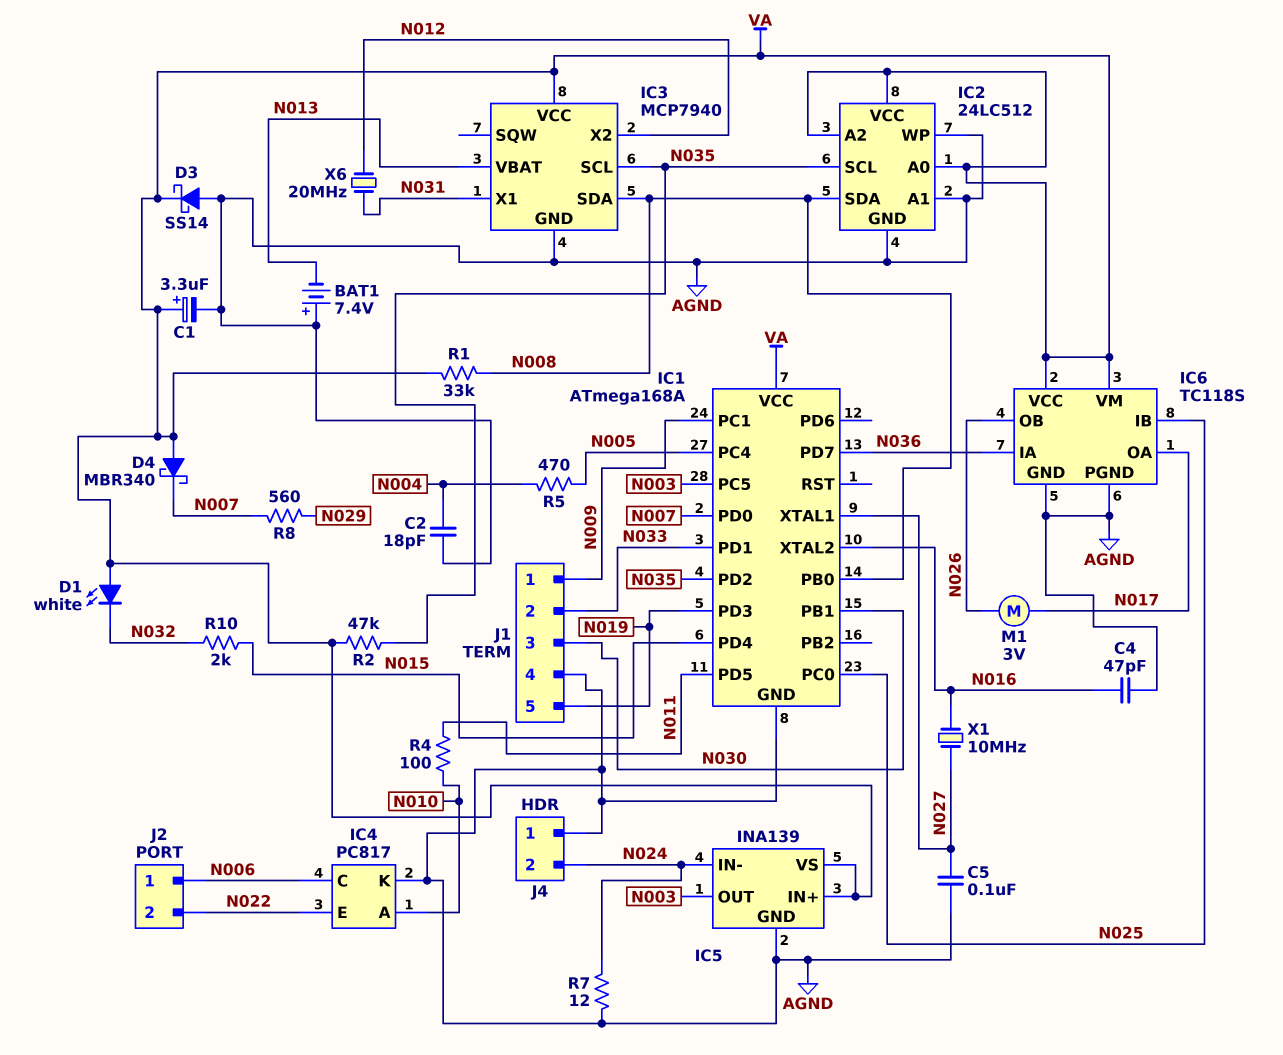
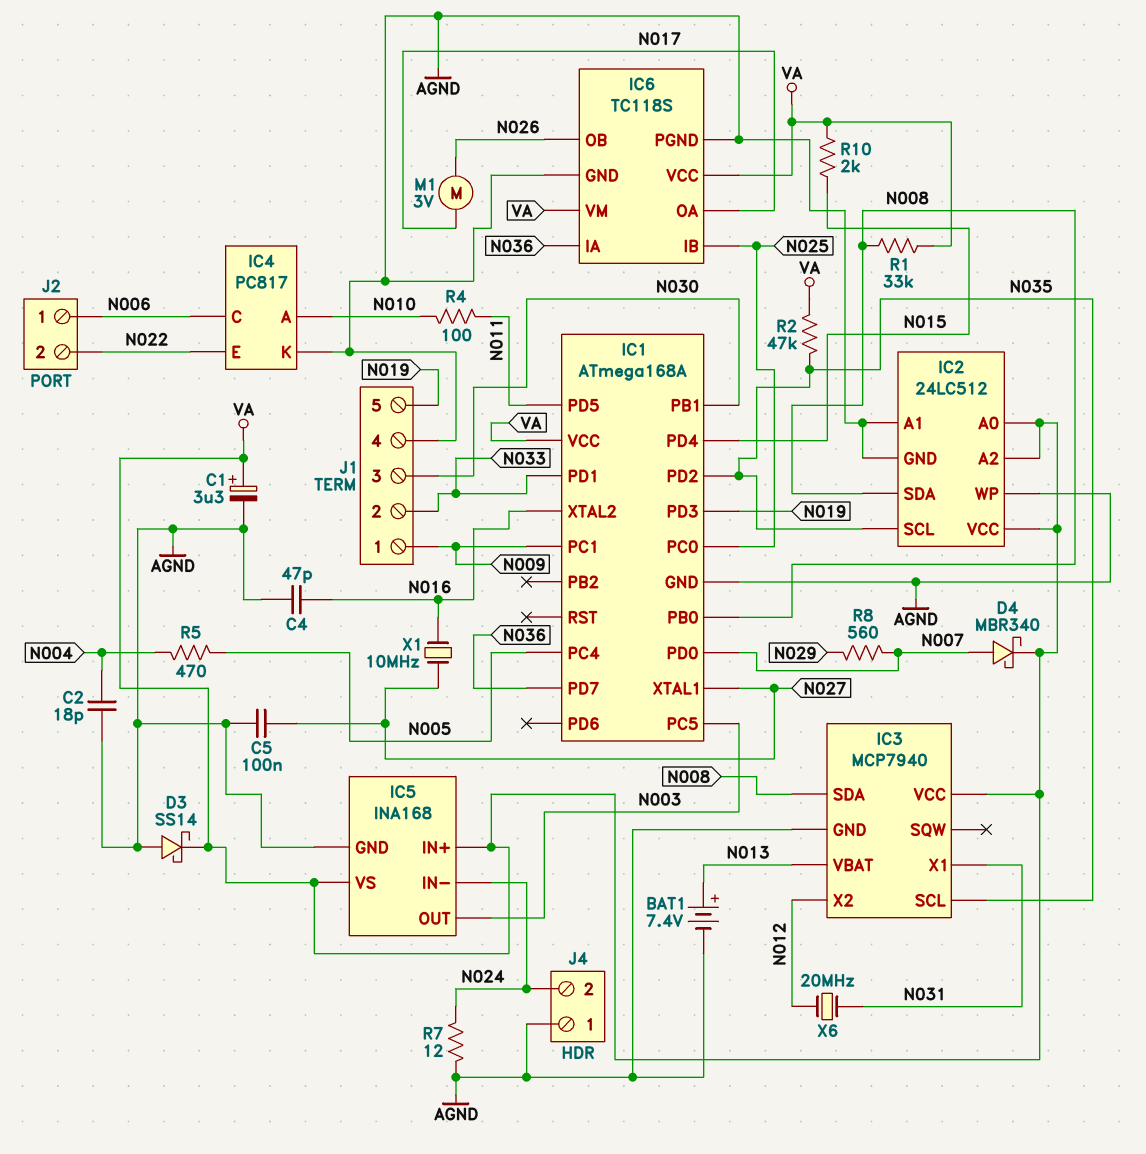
BAT1: 7.4V (plus AGND, minus N013) -> 7.4V (plus N013, minus AGND)
D1: LED white (A VA, K N032) -> none
D4: schottky MBR340 (A VA, K N007) -> schottky MBR340 (A N007, K VA)
IC5: INA139 -> INA168
R10: 2k (N015, N032) -> 2k (N015, VA)

